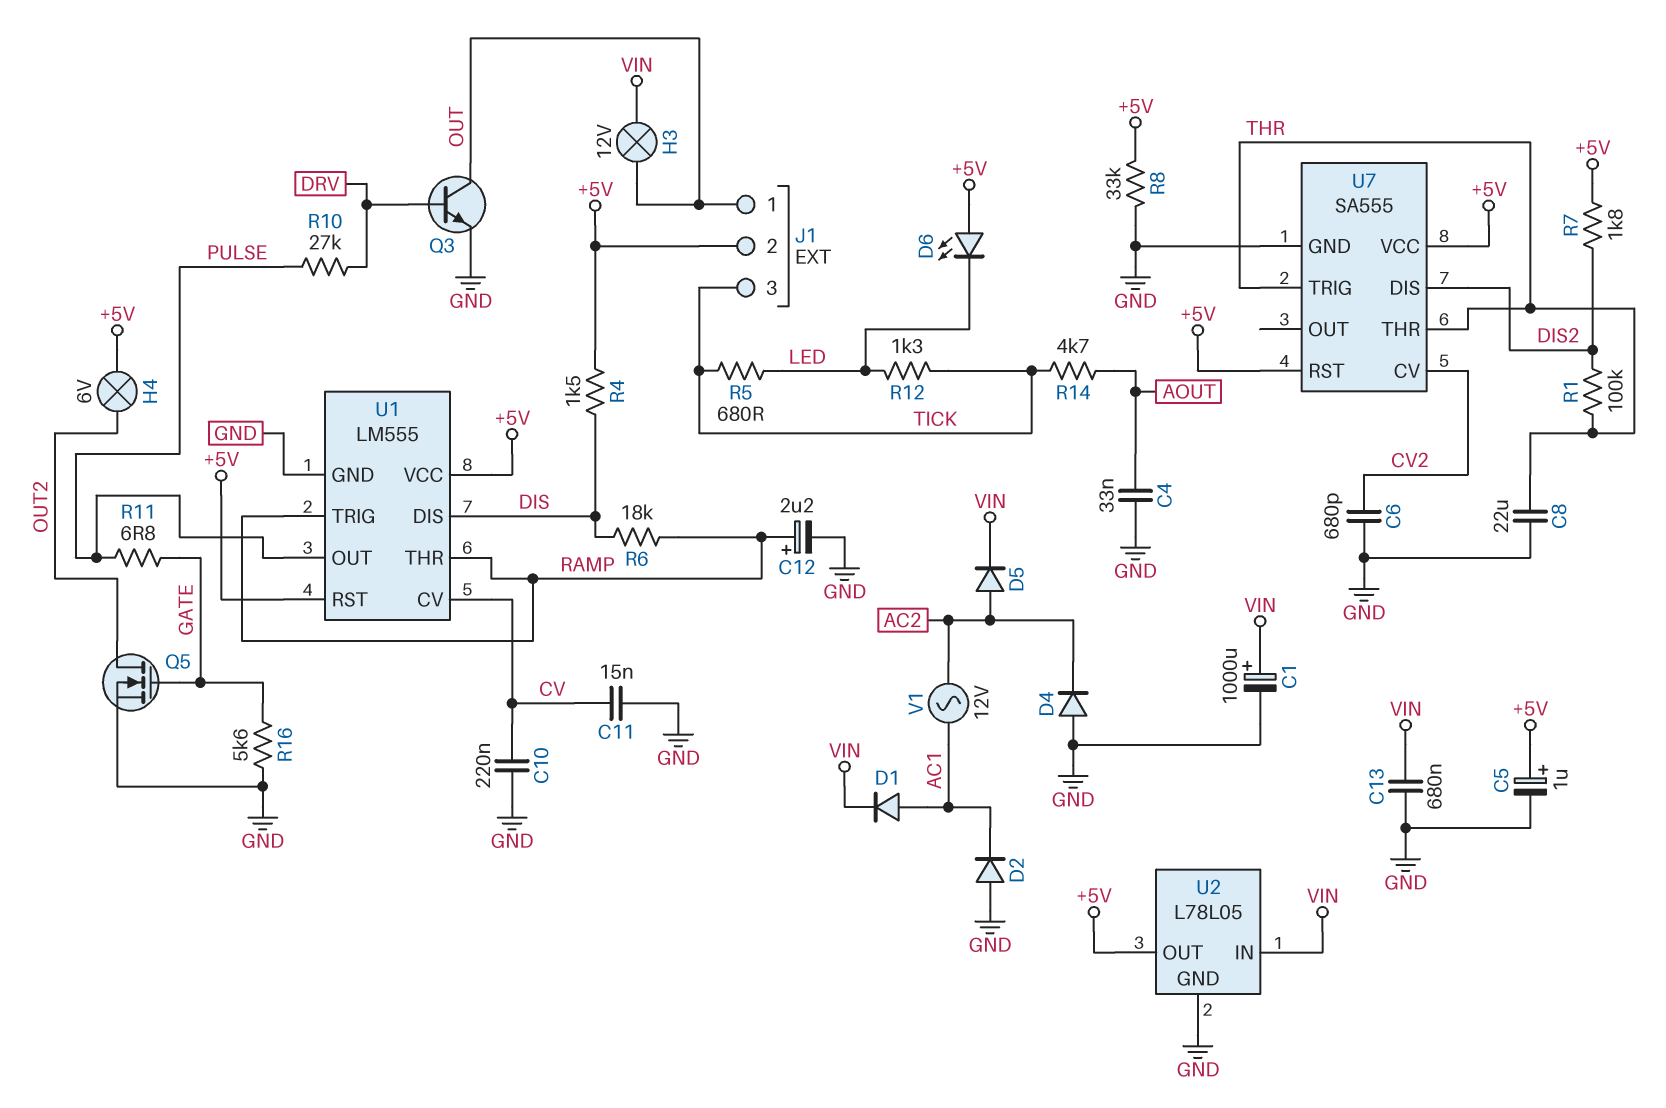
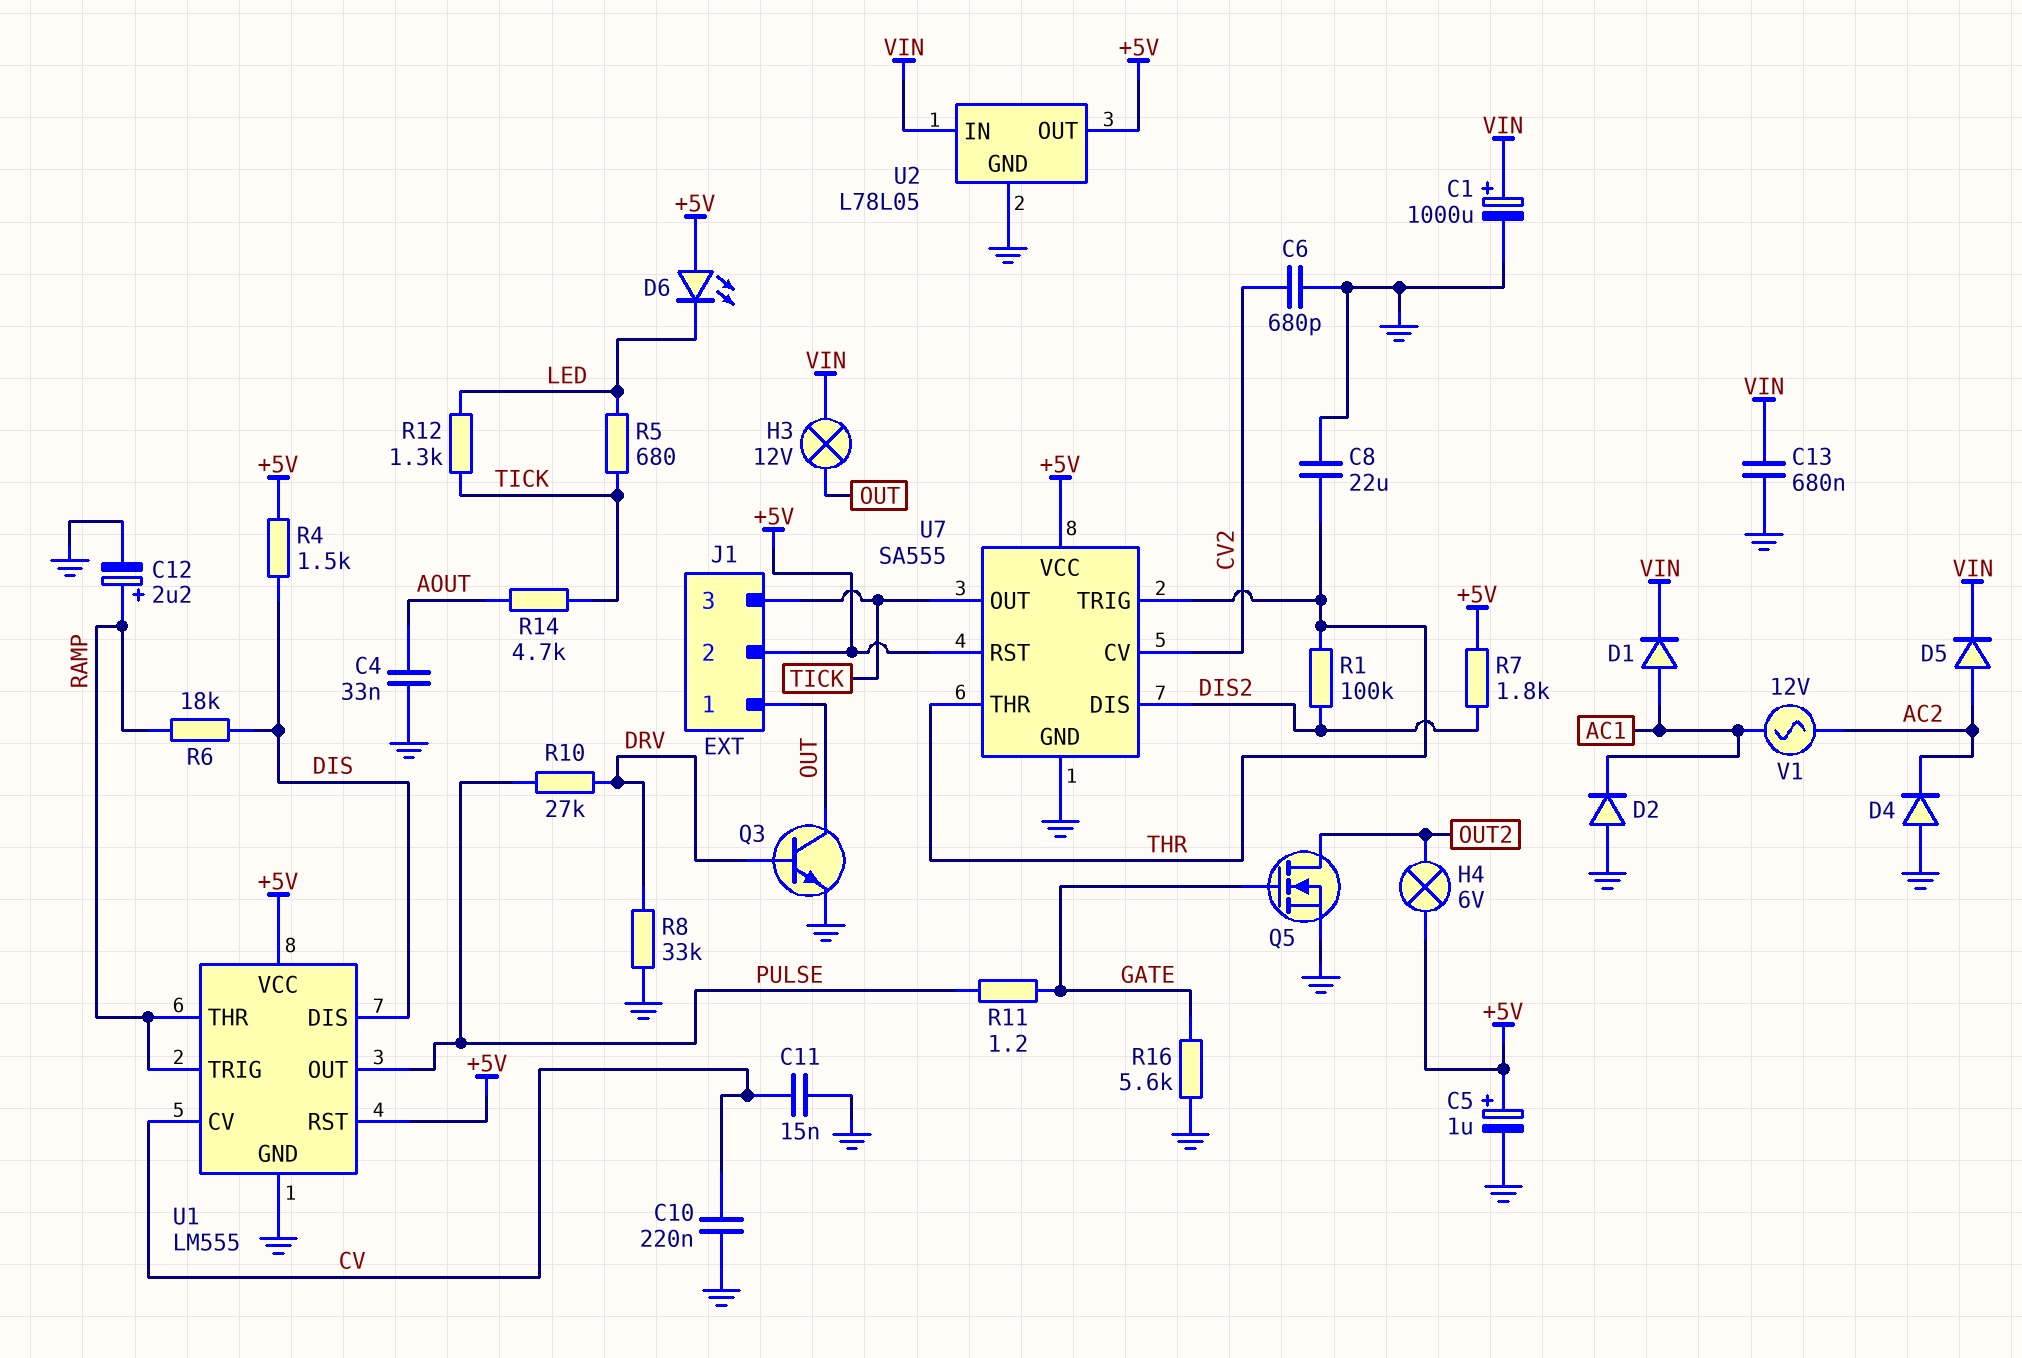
R8: 33k (+5V, GND) -> 33k (DRV, GND)
R11: 6.8 (GATE, PULSE) -> 1.2 (GATE, PULSE)
U7 pin OUT: none -> TICK

